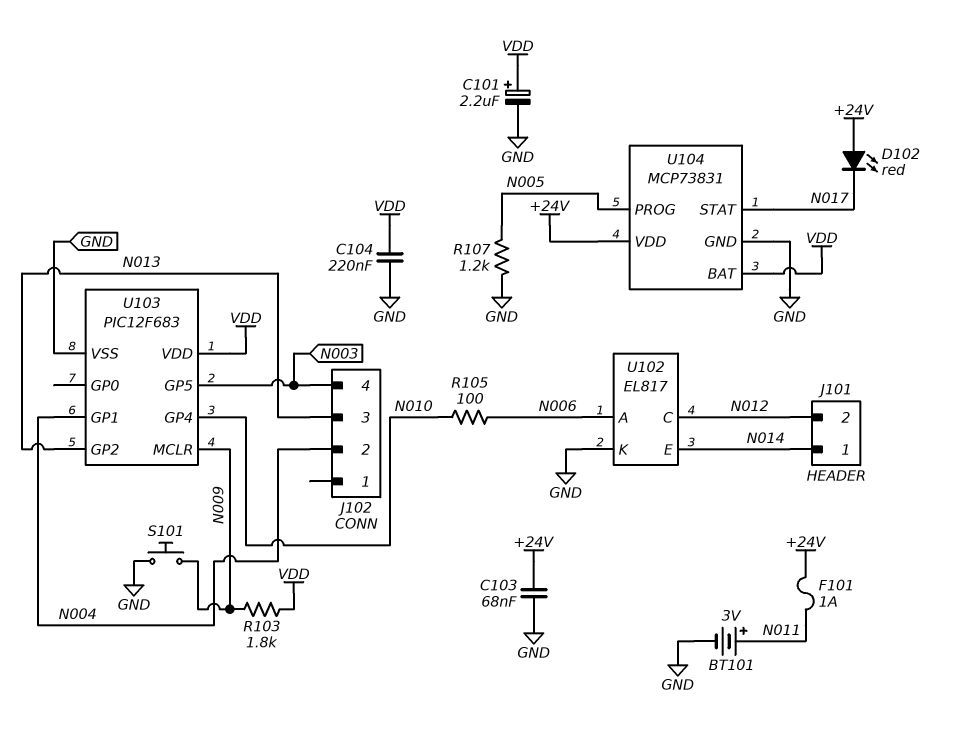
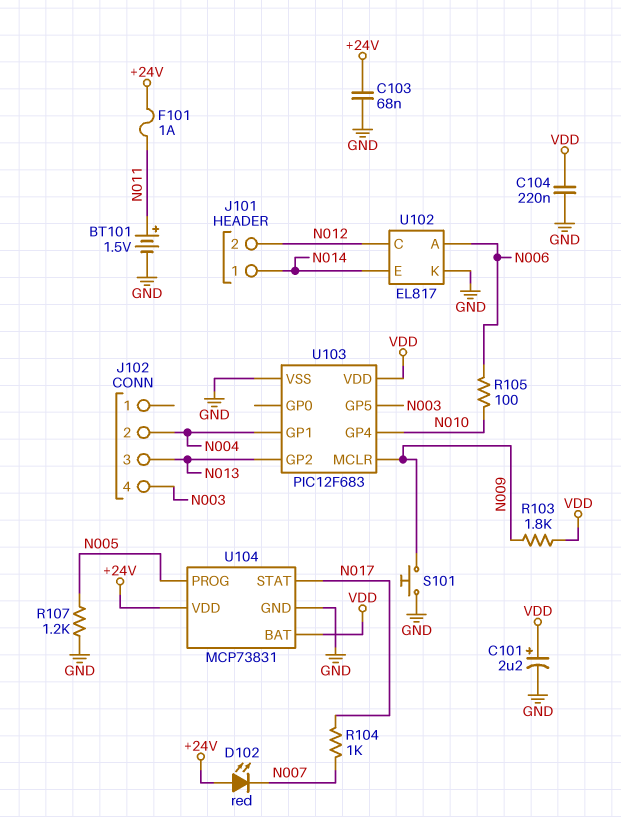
BT101: 3V (plus N011, minus GND) -> 1.5V (plus N011, minus GND)
D102: LED red (A +24V, K N017) -> LED red (A +24V, K N007)
R104: none -> 1k (N007, N017)

